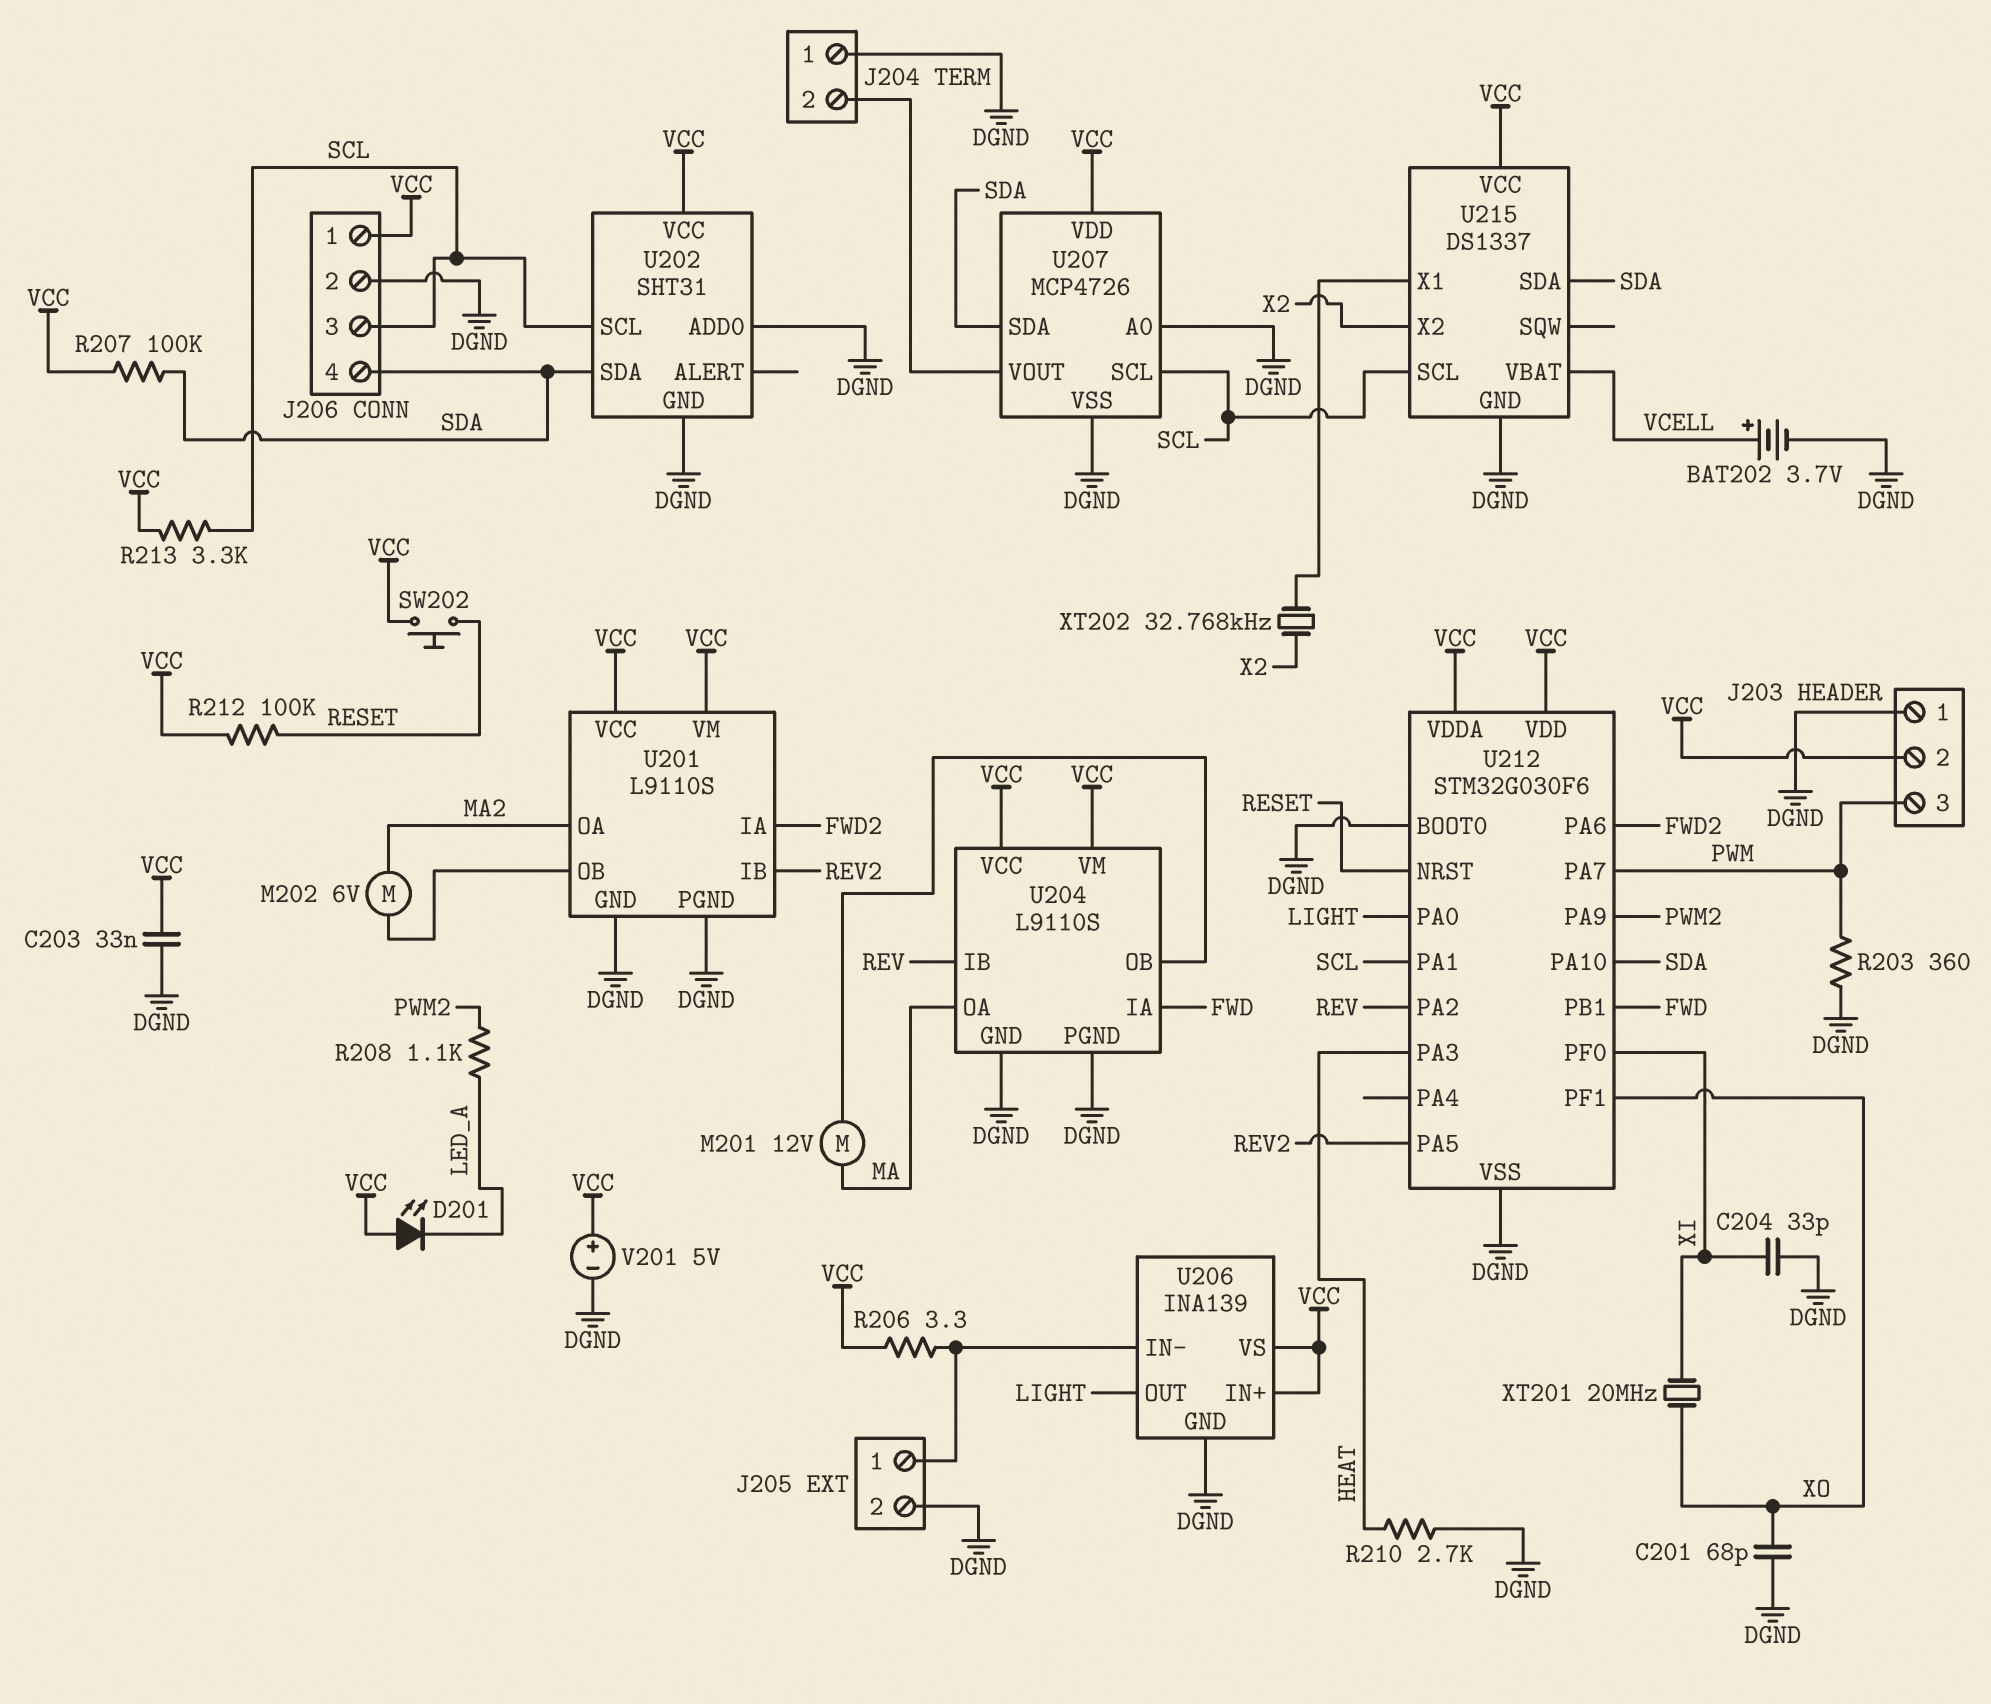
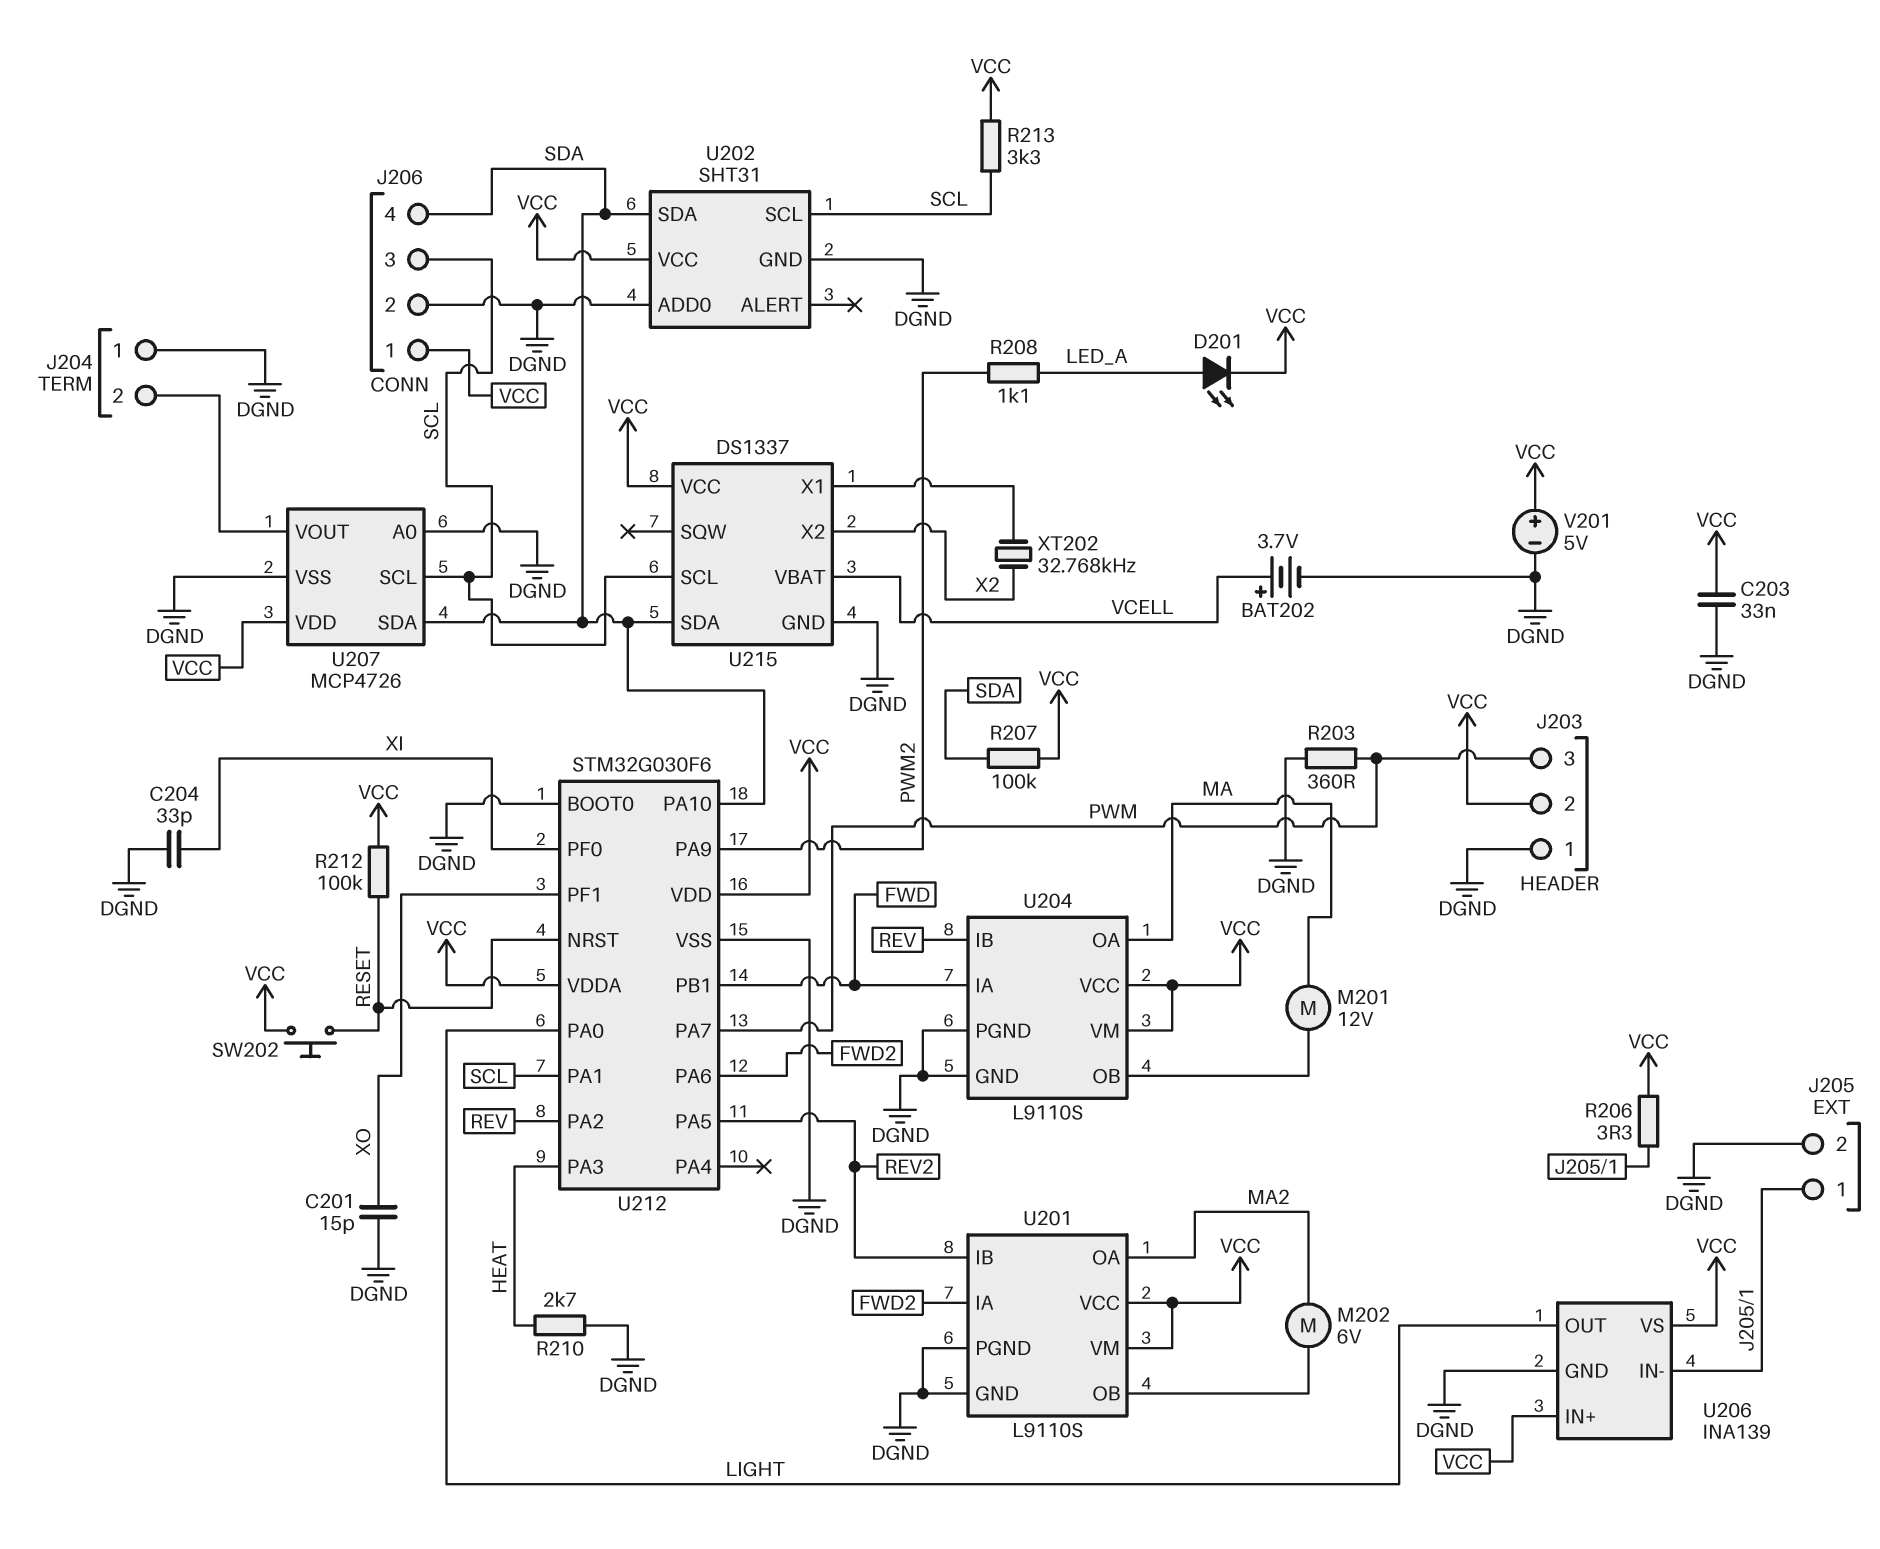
C201: 68pF (DGND, XO) -> 15pF (DGND, XO)
D201: LED (A VCC, K LED_A) -> LED (A LED_A, K VCC)
XT201: 20MHz (XI, XO) -> none

